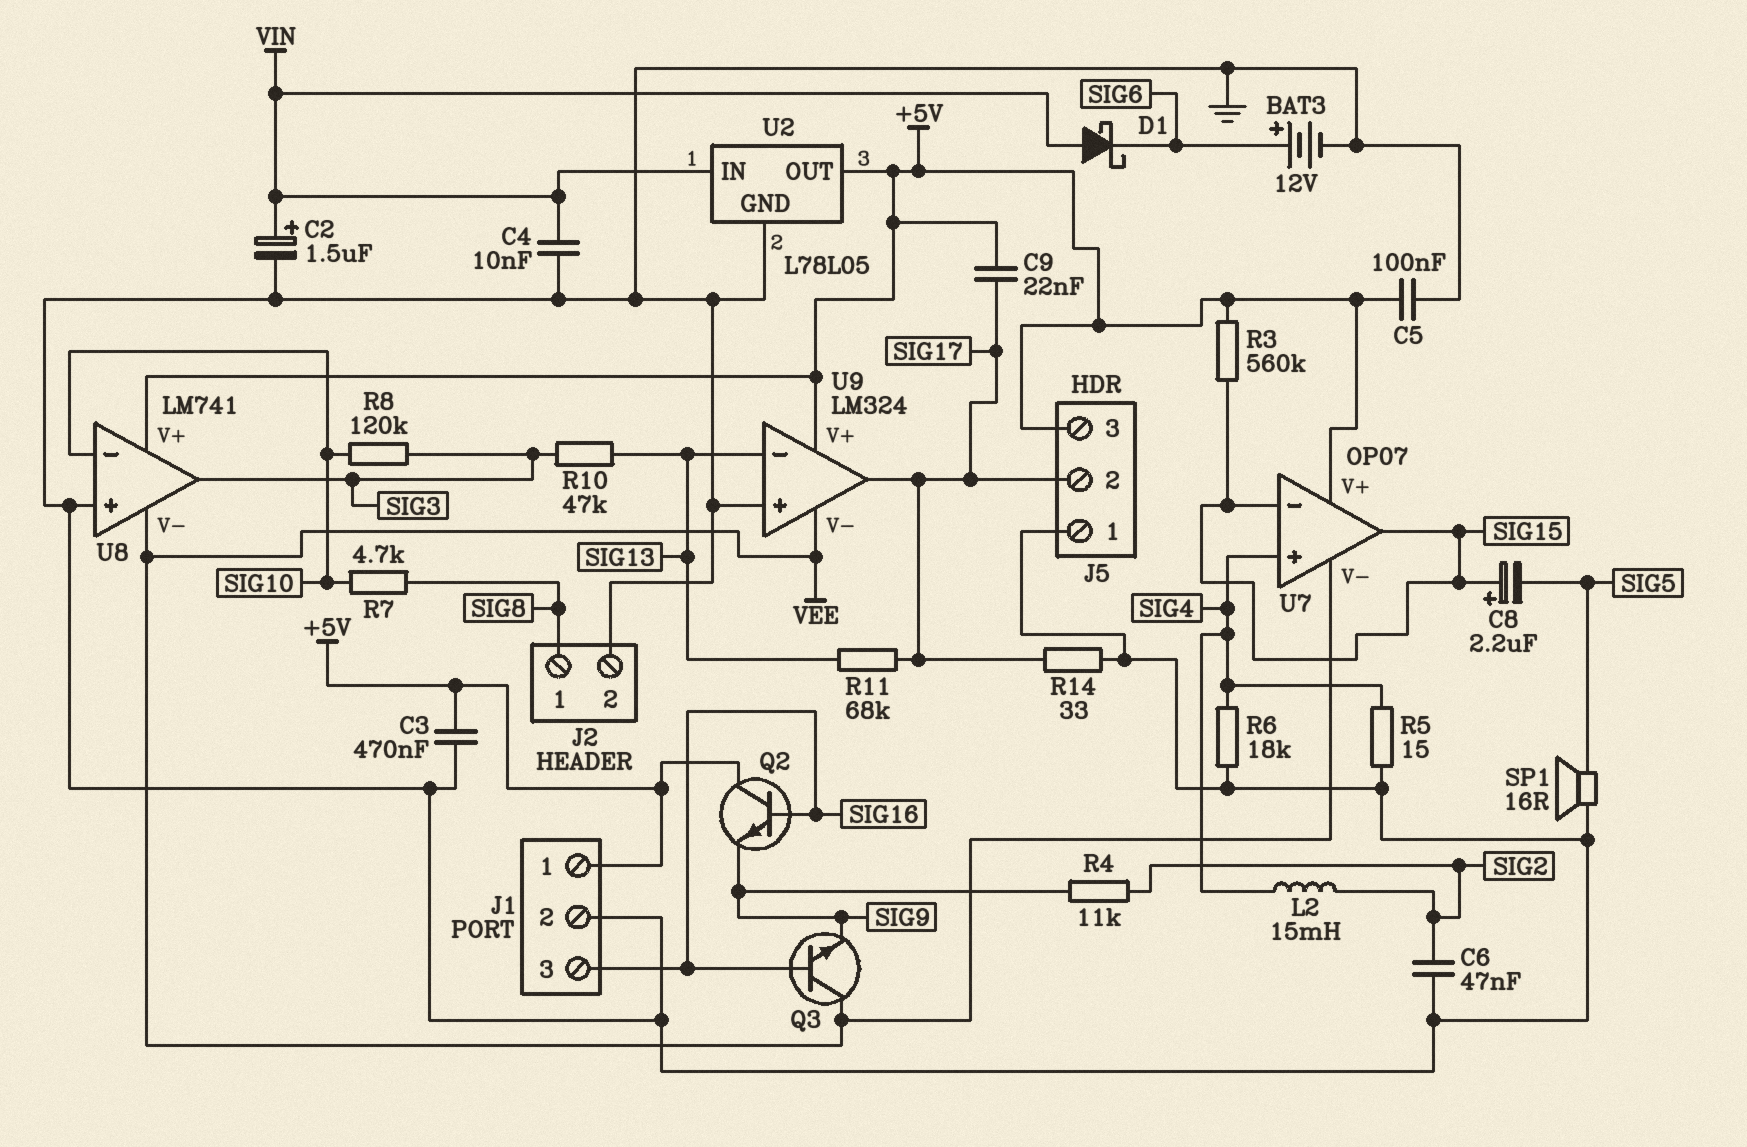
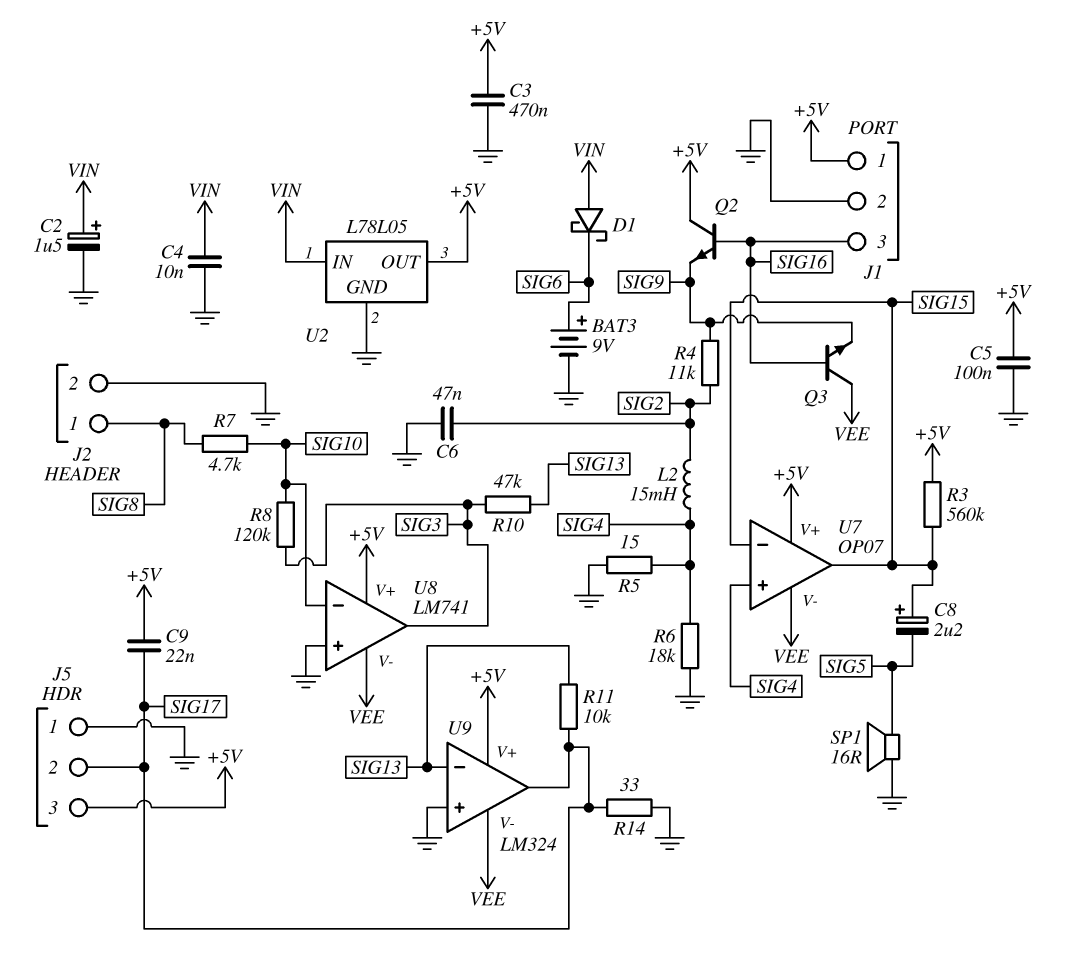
BAT3: 12V (plus SIG6, minus GND) -> 9V (plus SIG6, minus GND)
R11: 68k (SIG13, SIG17) -> 10k (SIG13, SIG17)

